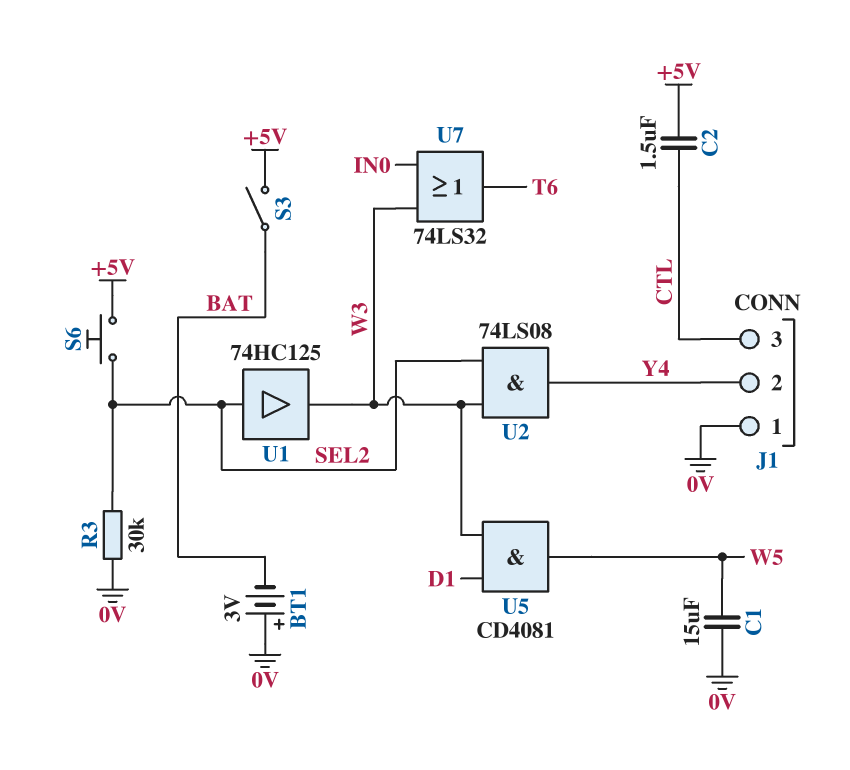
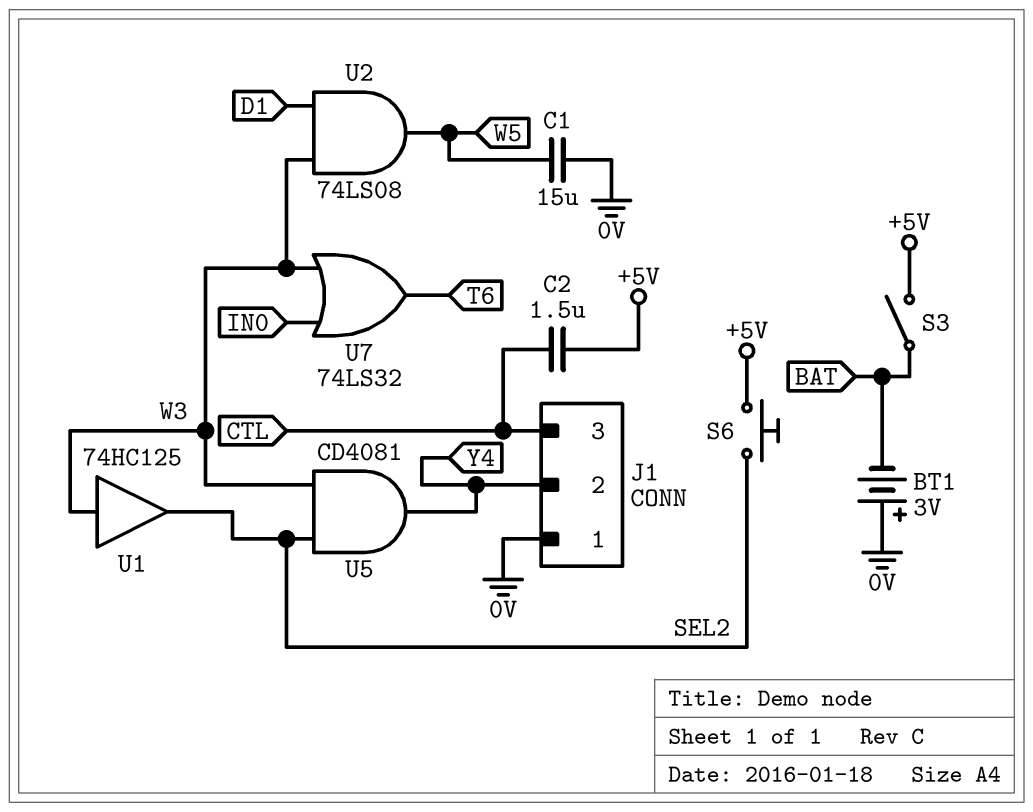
R3: 30k (0V, SEL2) -> none
U1: buffer 74HC125 (in SEL2, out W3) -> buffer 74HC125 (in W3, out SEL2)
U2: AND 74LS08 (in SEL2, in W3, out Y4) -> AND 74LS08 (in D1, in W3, out W5)
U5: AND CD4081 (in D1, in W3, out W5) -> AND CD4081 (in SEL2, in W3, out Y4)

